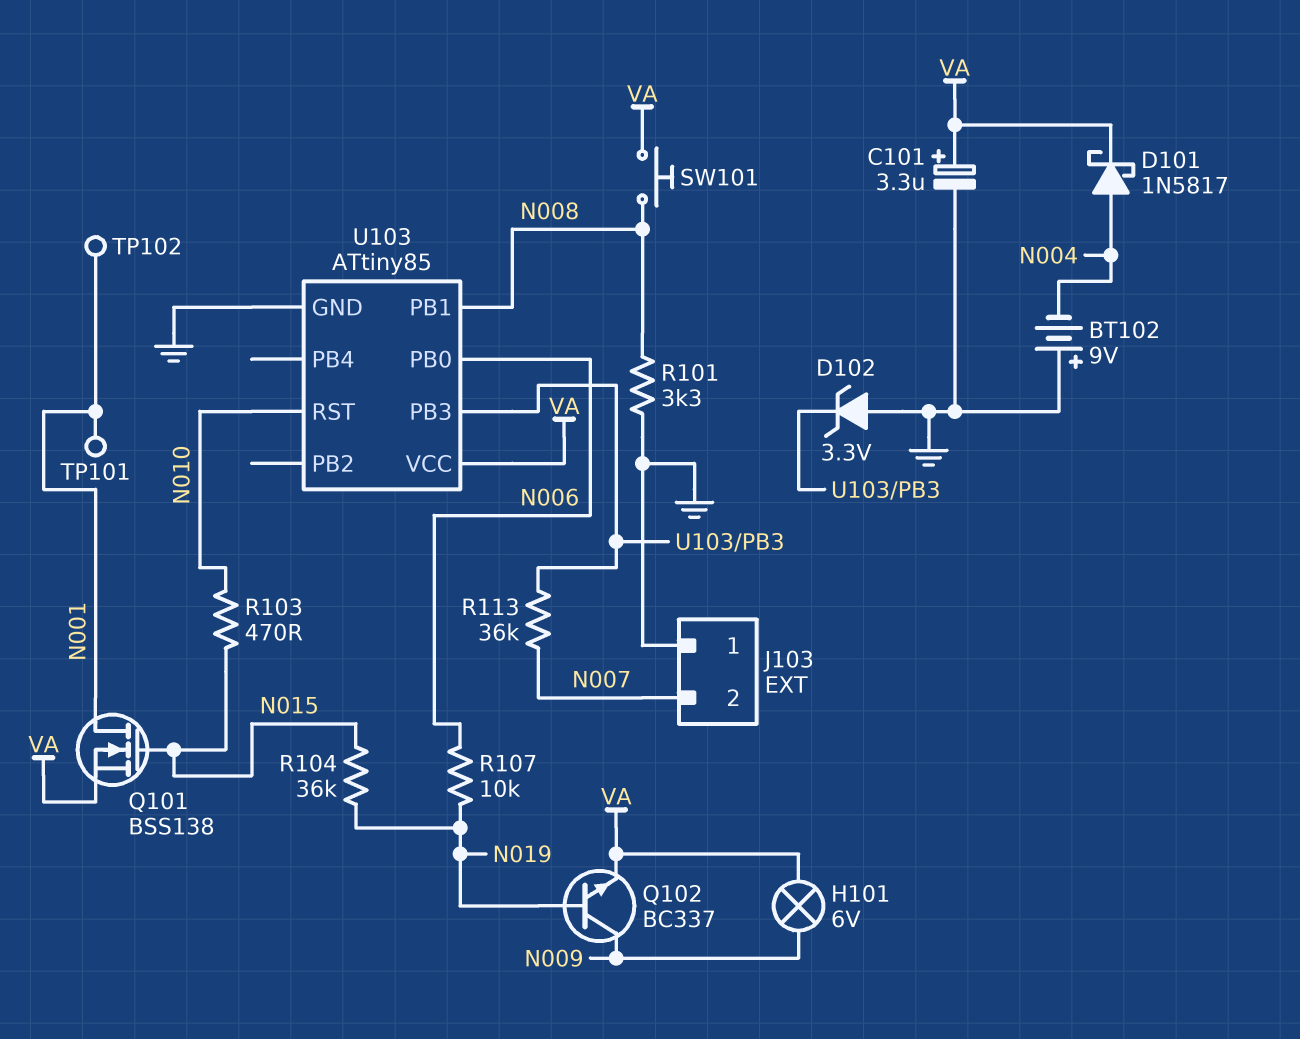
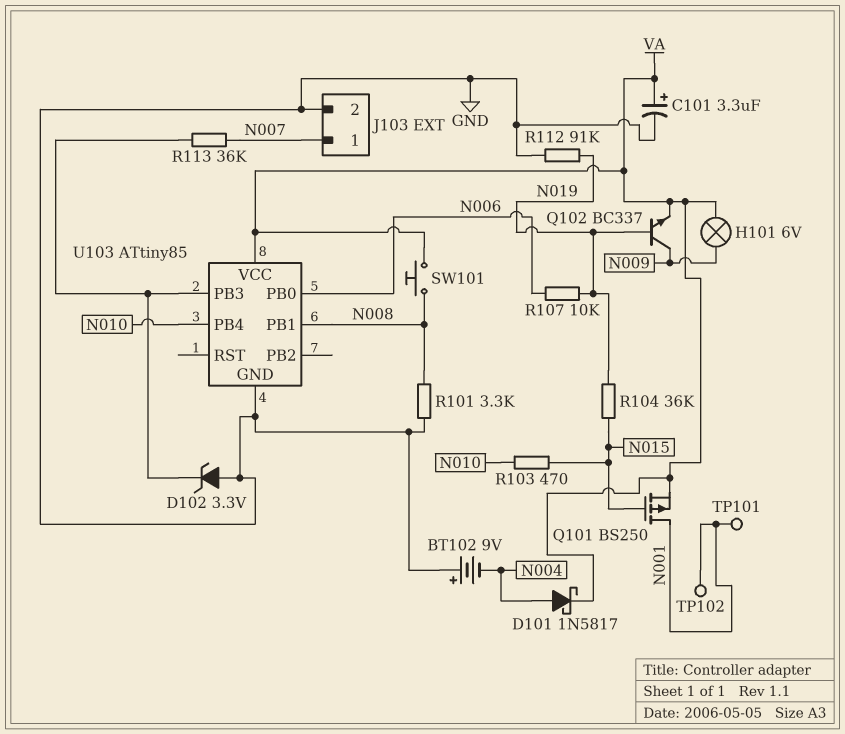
J103 pin 1: GND -> N007
J103 pin 2: N007 -> GND
Q101: NMOS BSS138 (G N015, D N001, S VA) -> PMOS BS250 (G N015, D N001, S VA)
R112: none -> 91k (GND, N019)
U103 pin PB4: none -> N010
U103 pin RST: N010 -> none

